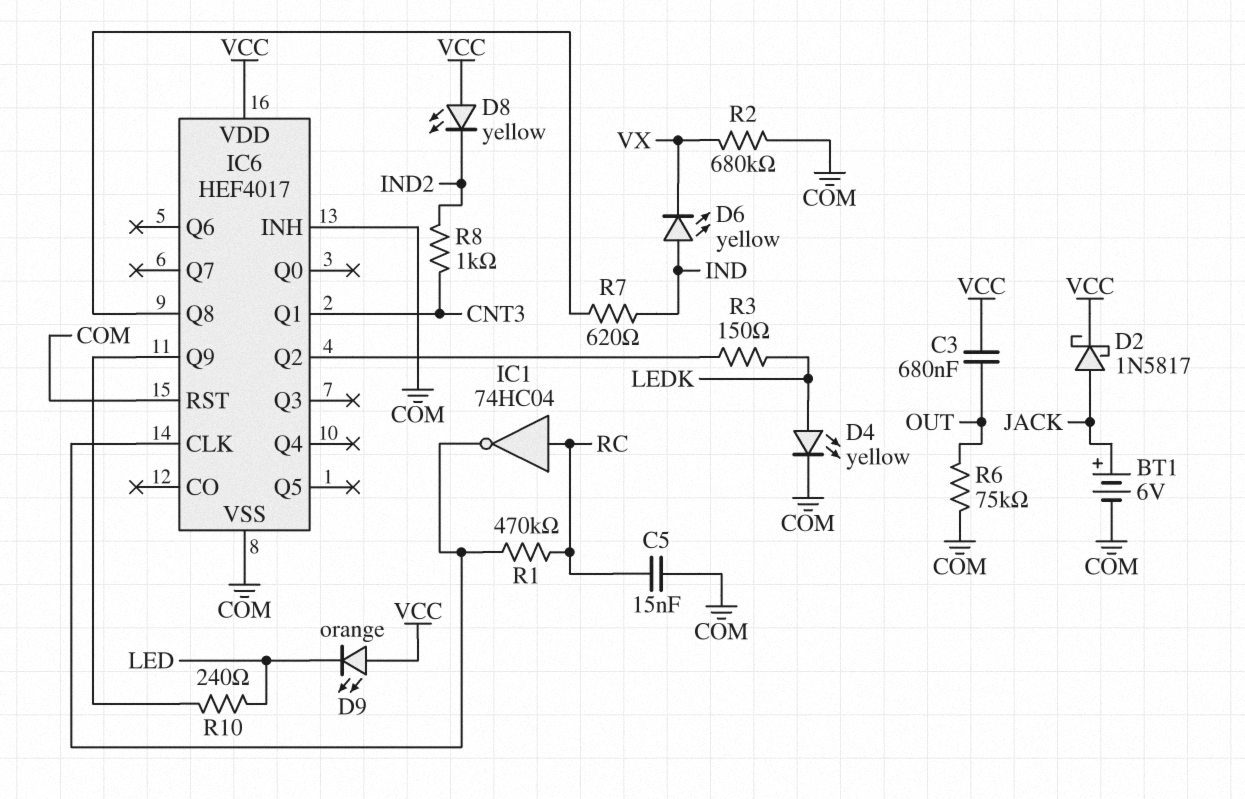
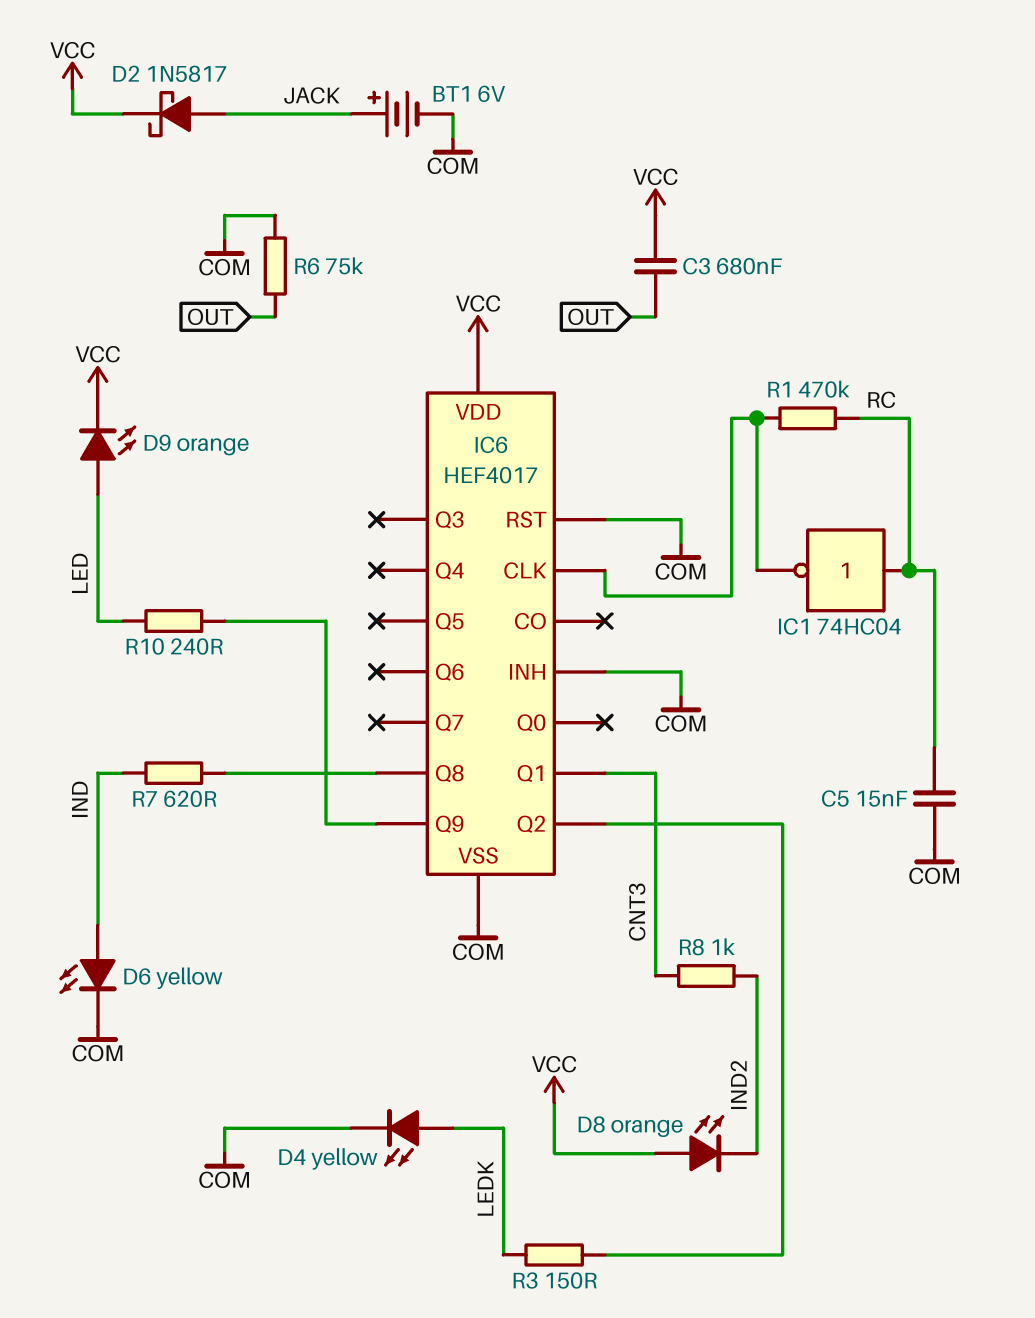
D6: LED yellow (A IND, K VX) -> LED yellow (A IND, K COM)
D8: LED yellow (A VCC, K IND2) -> LED orange (A VCC, K IND2)
D9: LED orange (A VCC, K LED) -> LED orange (A LED, K VCC)
R2: 680k (COM, VX) -> none

